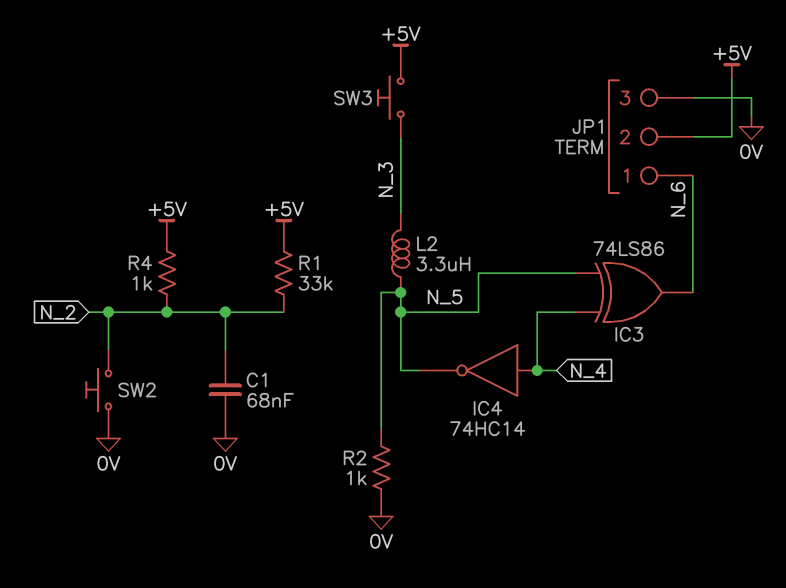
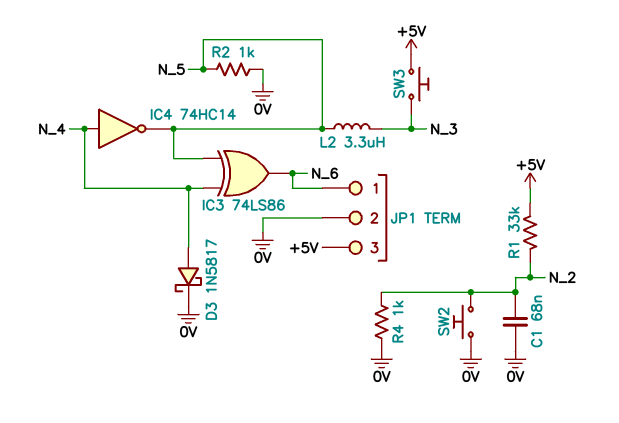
D3: none -> schottky 1N5817 (A N_4, K 0V)
JP1 pin 2: +5V -> 0V
JP1 pin 3: 0V -> +5V
R4: 1k (+5V, N_2) -> 1k (0V, N_2)

